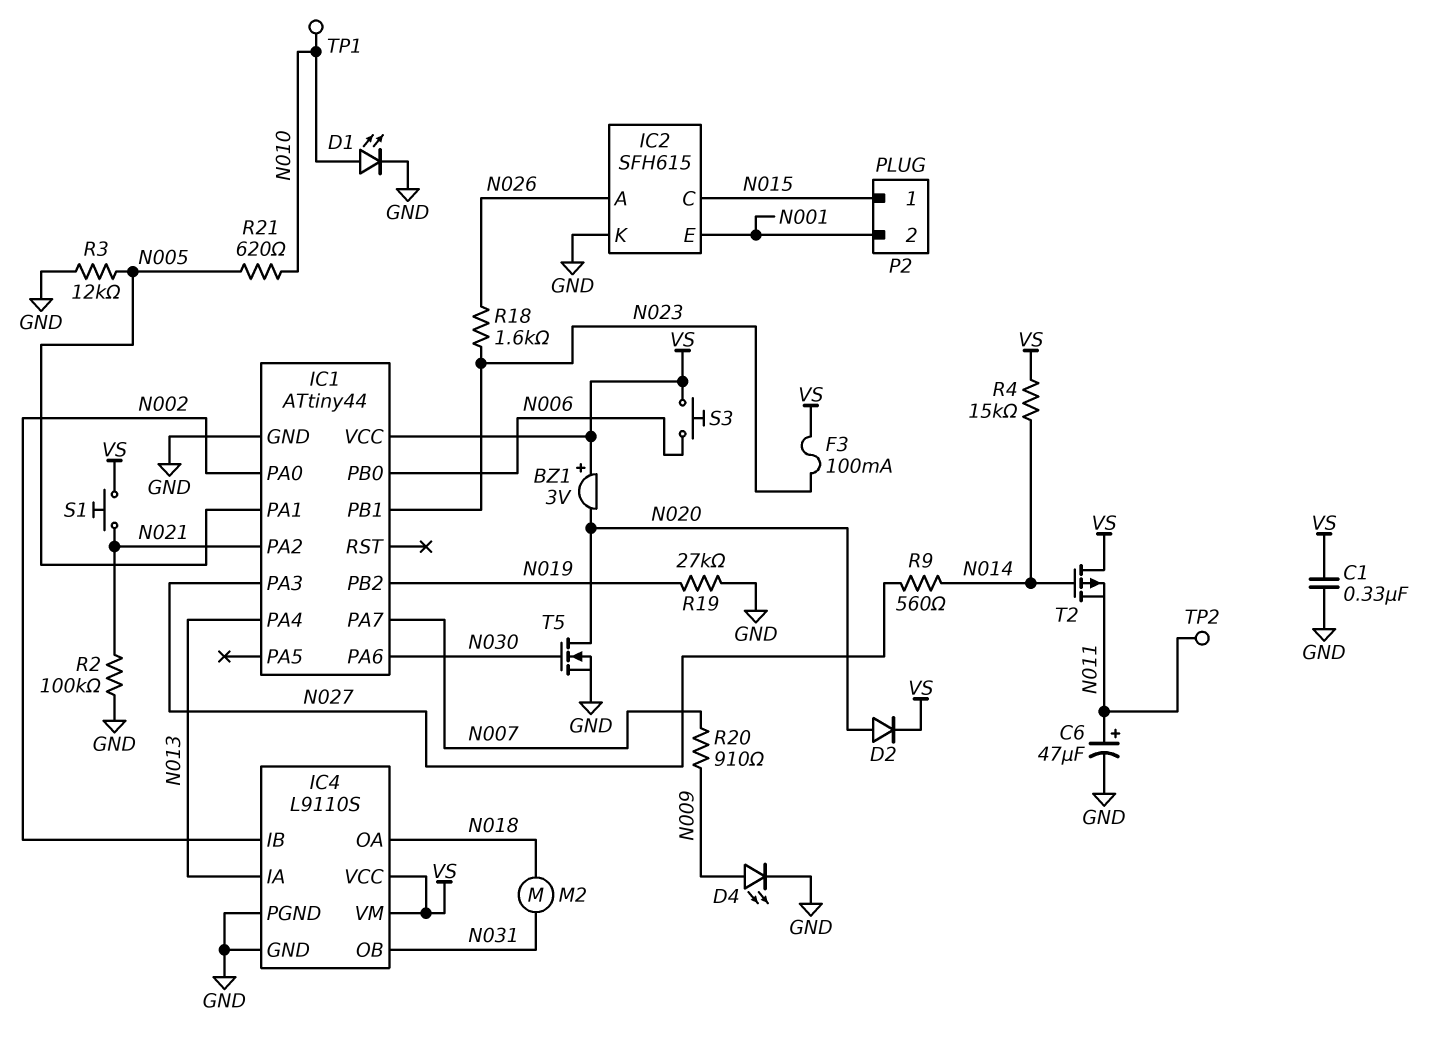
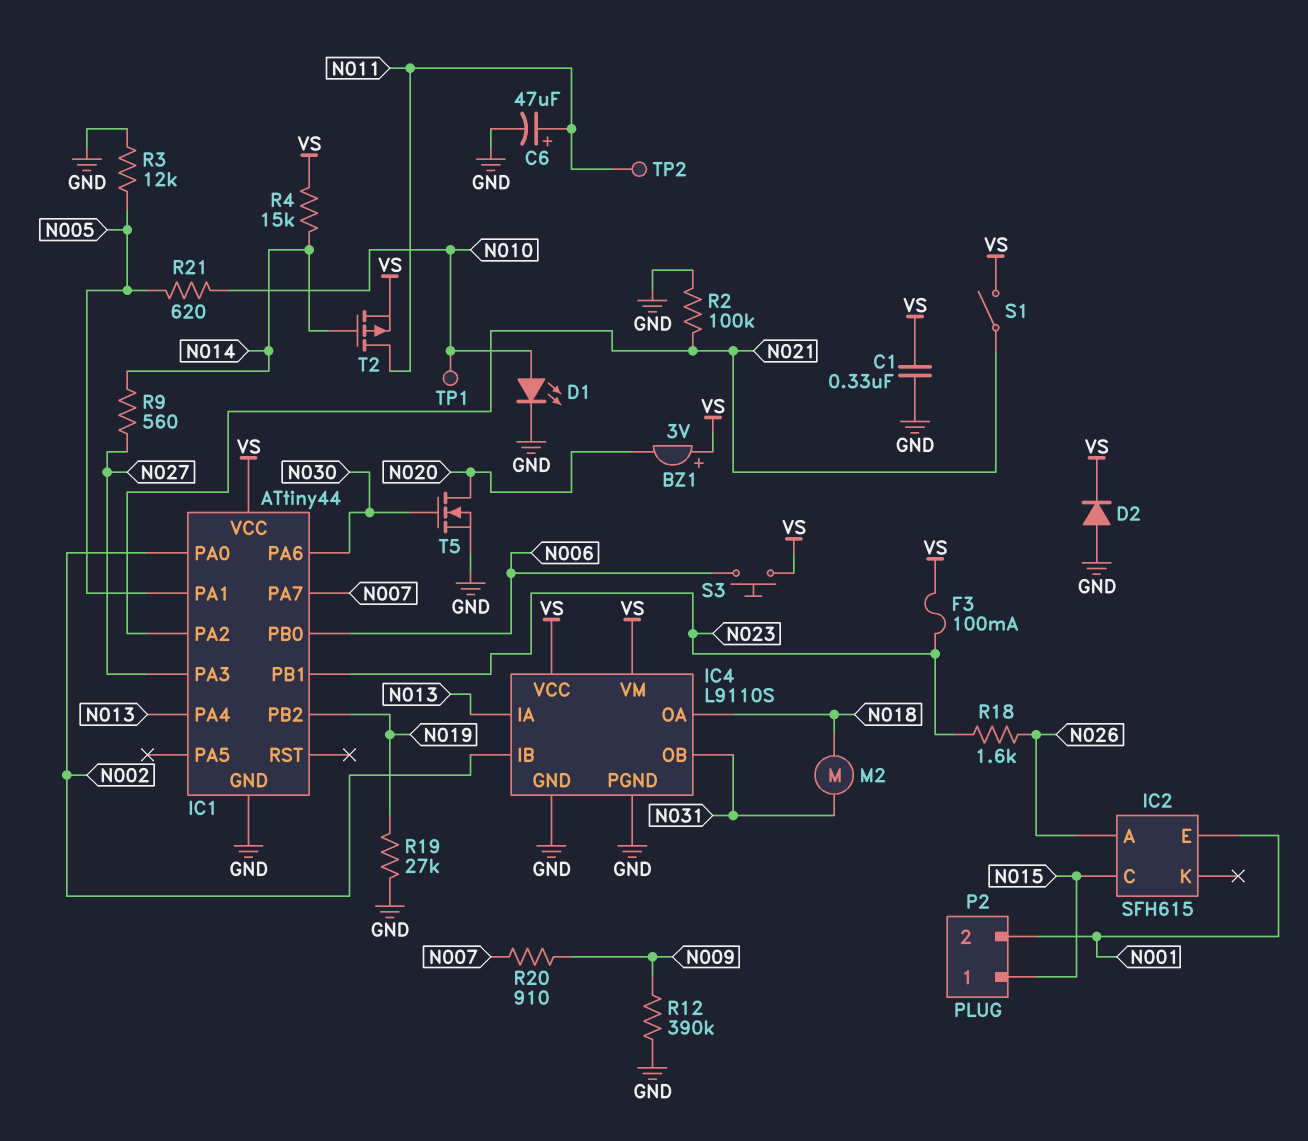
D2: diode (A N020, K VS) -> diode (A GND, K VS)
D4: LED (A N009, K GND) -> none
IC2 pin K: GND -> none
R12: none -> 390k (GND, N009)
S1: button (N021, VS) -> switch (N021, VS)
T2: PMOS (G N014, D VS, S N011) -> PMOS (G N014, D N011, S VS)

